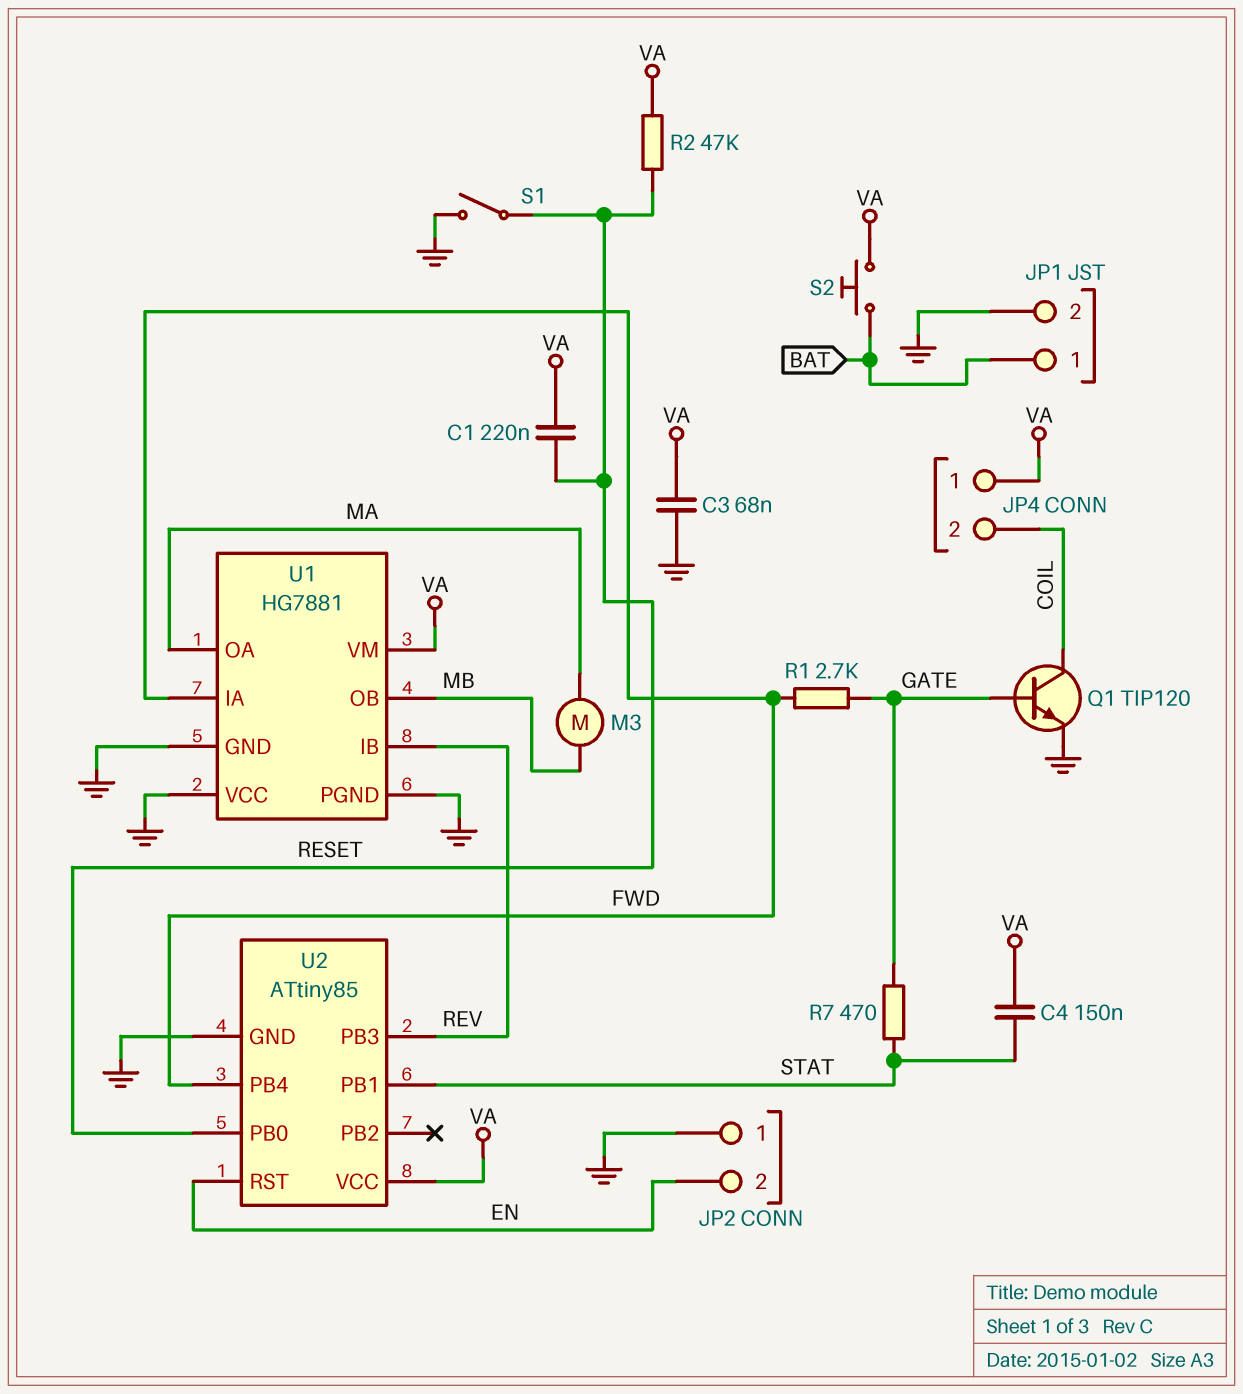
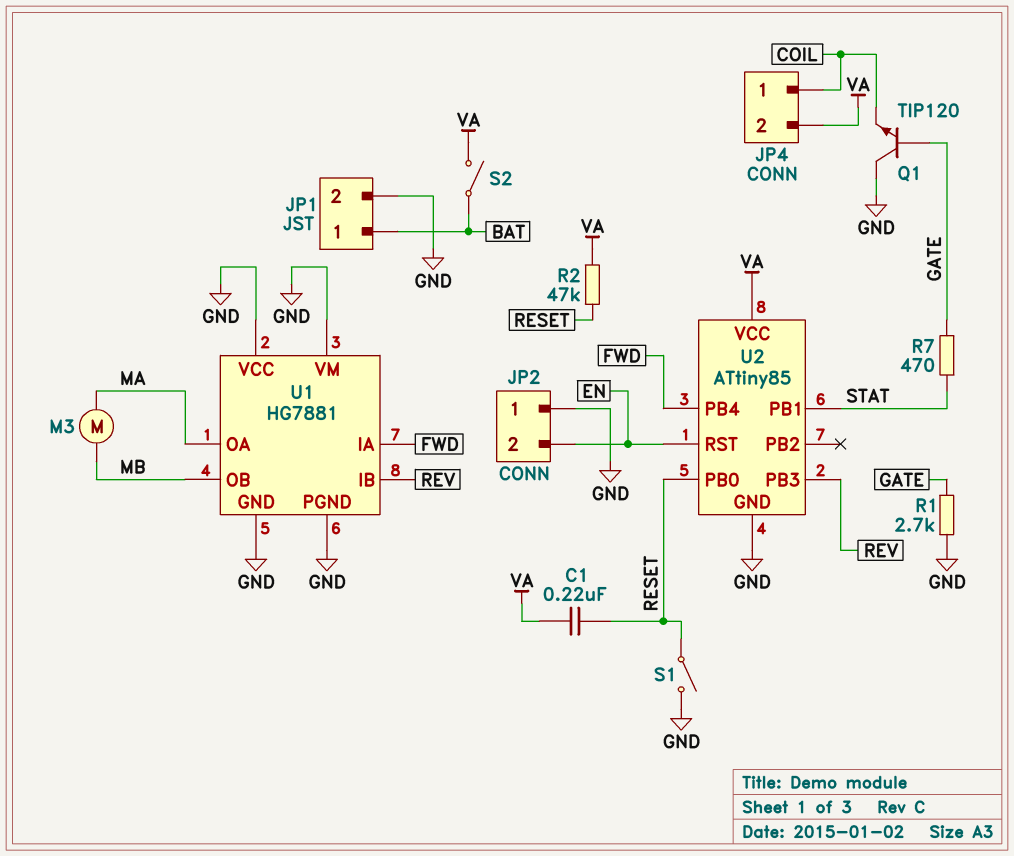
C3: 68nF (GND, VA) -> none
C4: 150nF (STAT, VA) -> none
JP4 pin 1: VA -> COIL
JP4 pin 2: COIL -> VA
Q1: NPN TIP120 (B GATE, C COIL, E GND) -> NPN TIP120 (B GATE, C GND, E COIL)
R1: 2.7k (FWD, GATE) -> 2.7k (GATE, GND)
S2: button (BAT, VA) -> switch (BAT, VA)
U1 pin VM: VA -> GND

